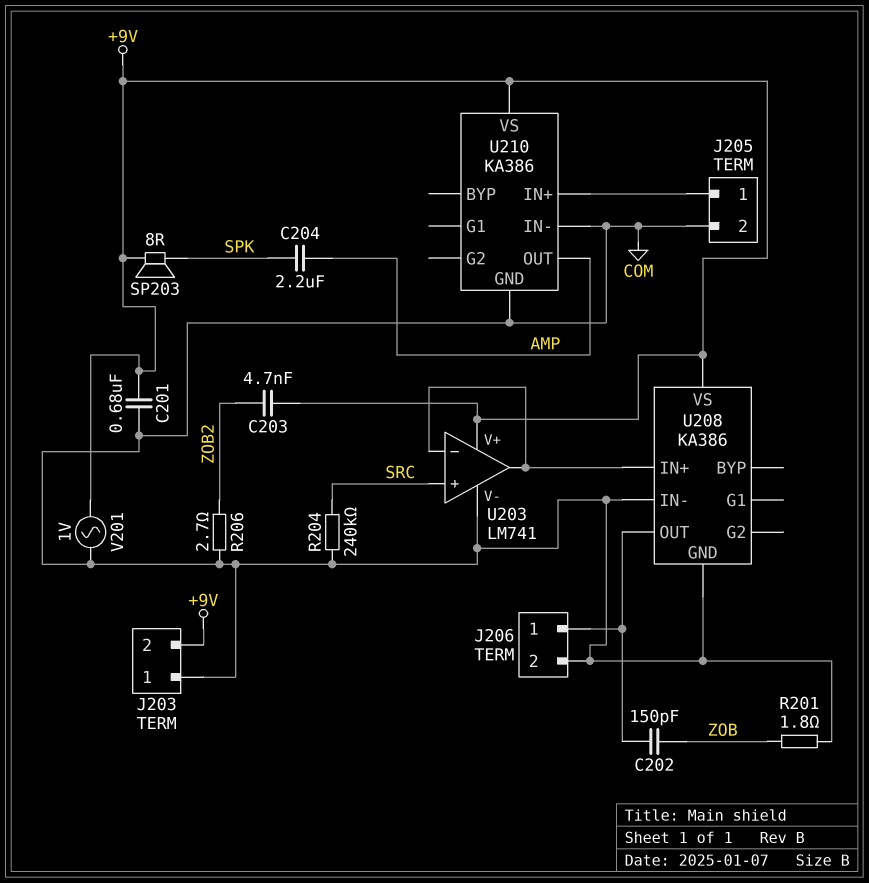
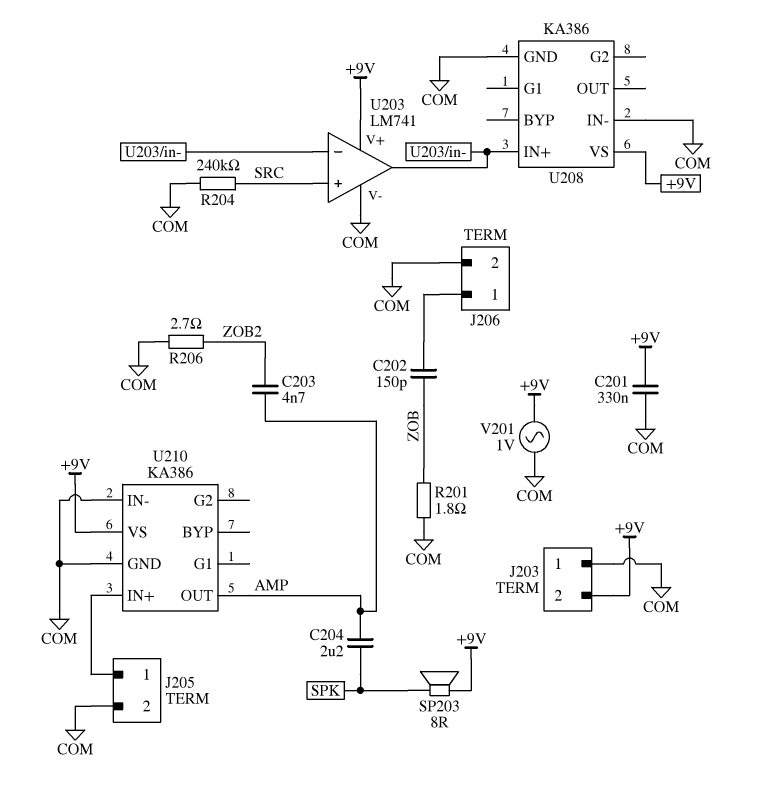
C201: 680nF (+9V, COM) -> 330nF (+9V, COM)
C203: 4.7nF (+9V, ZOB2) -> 4.7nF (AMP, ZOB2)
U208 pin OUT: J206/1 -> none

